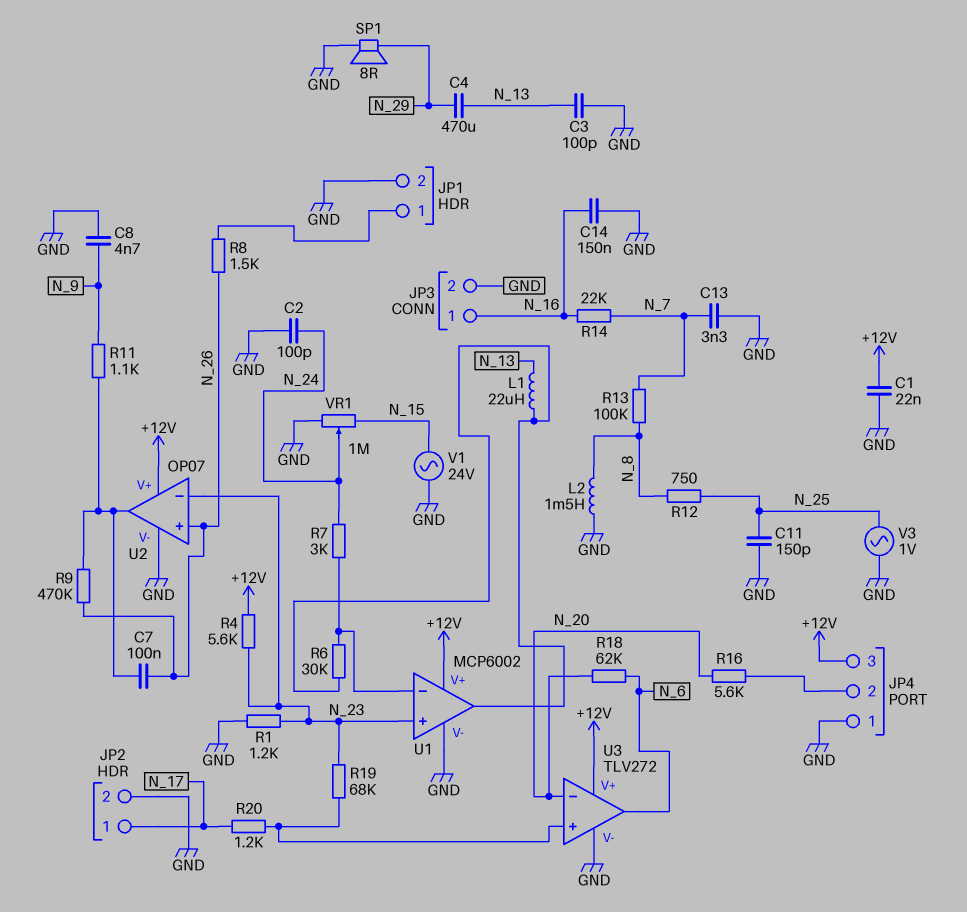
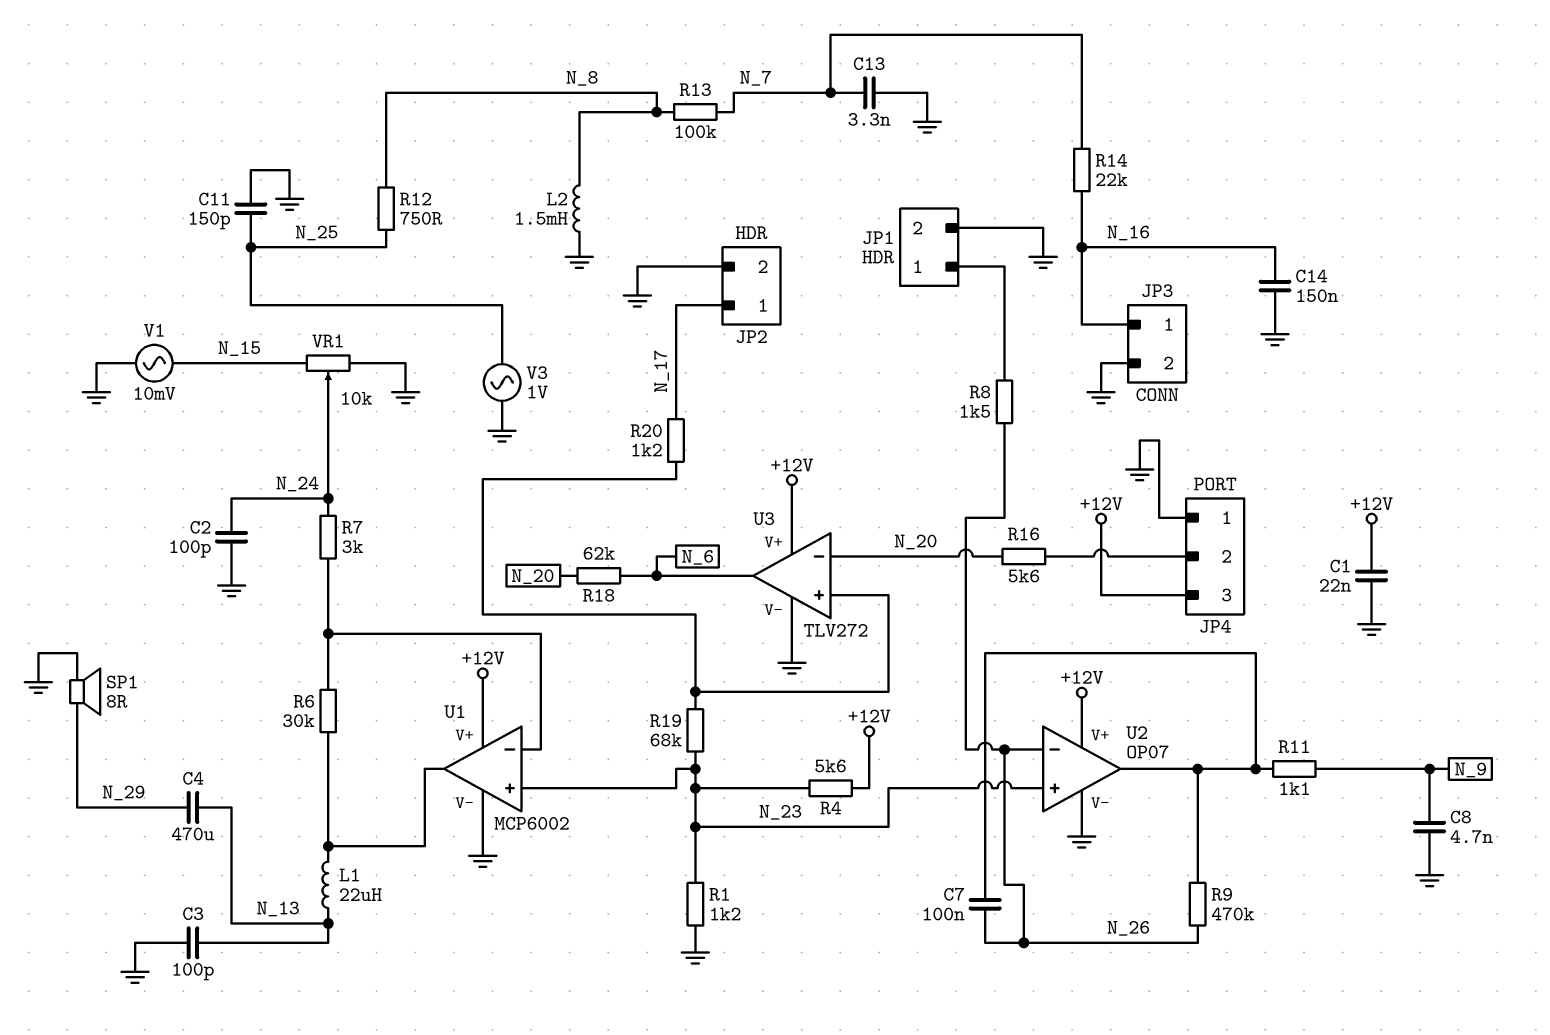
U2 pin in+: N_26 -> N_23
U2 pin in-: N_23 -> N_26
V1: AC 24V (GND, N_15) -> AC 10mV (GND, N_15)
VR1: 1M (GND, N_15, wiper N_24) -> 10k (GND, N_15, wiper N_24)

